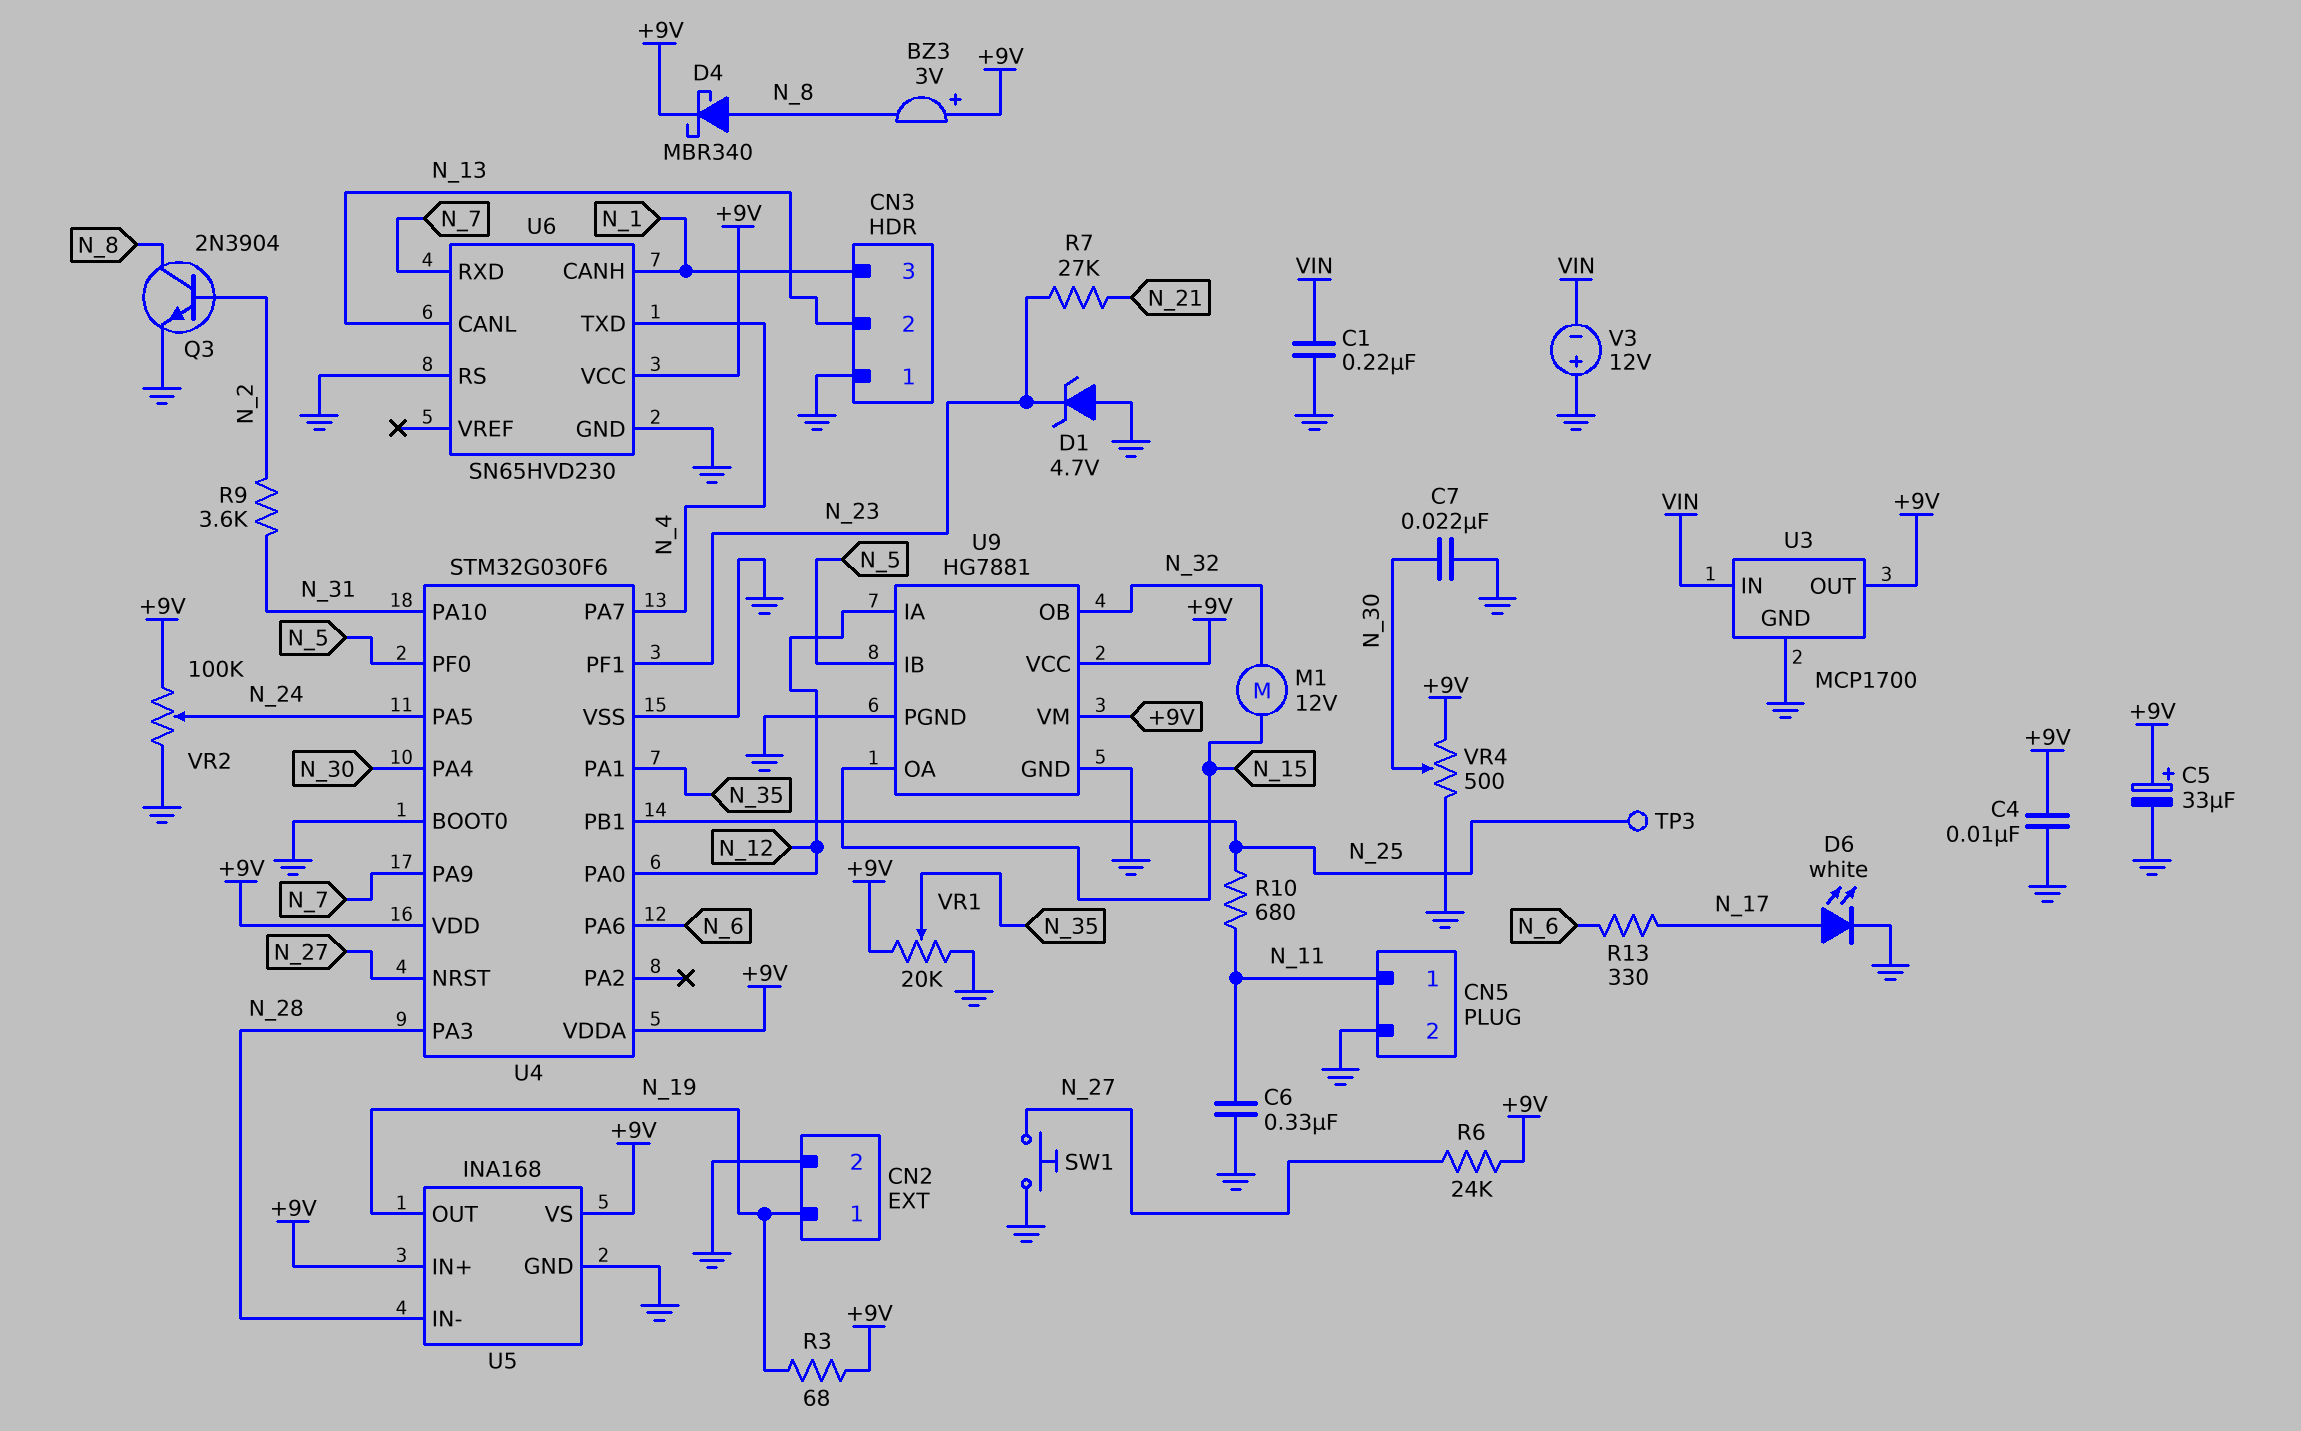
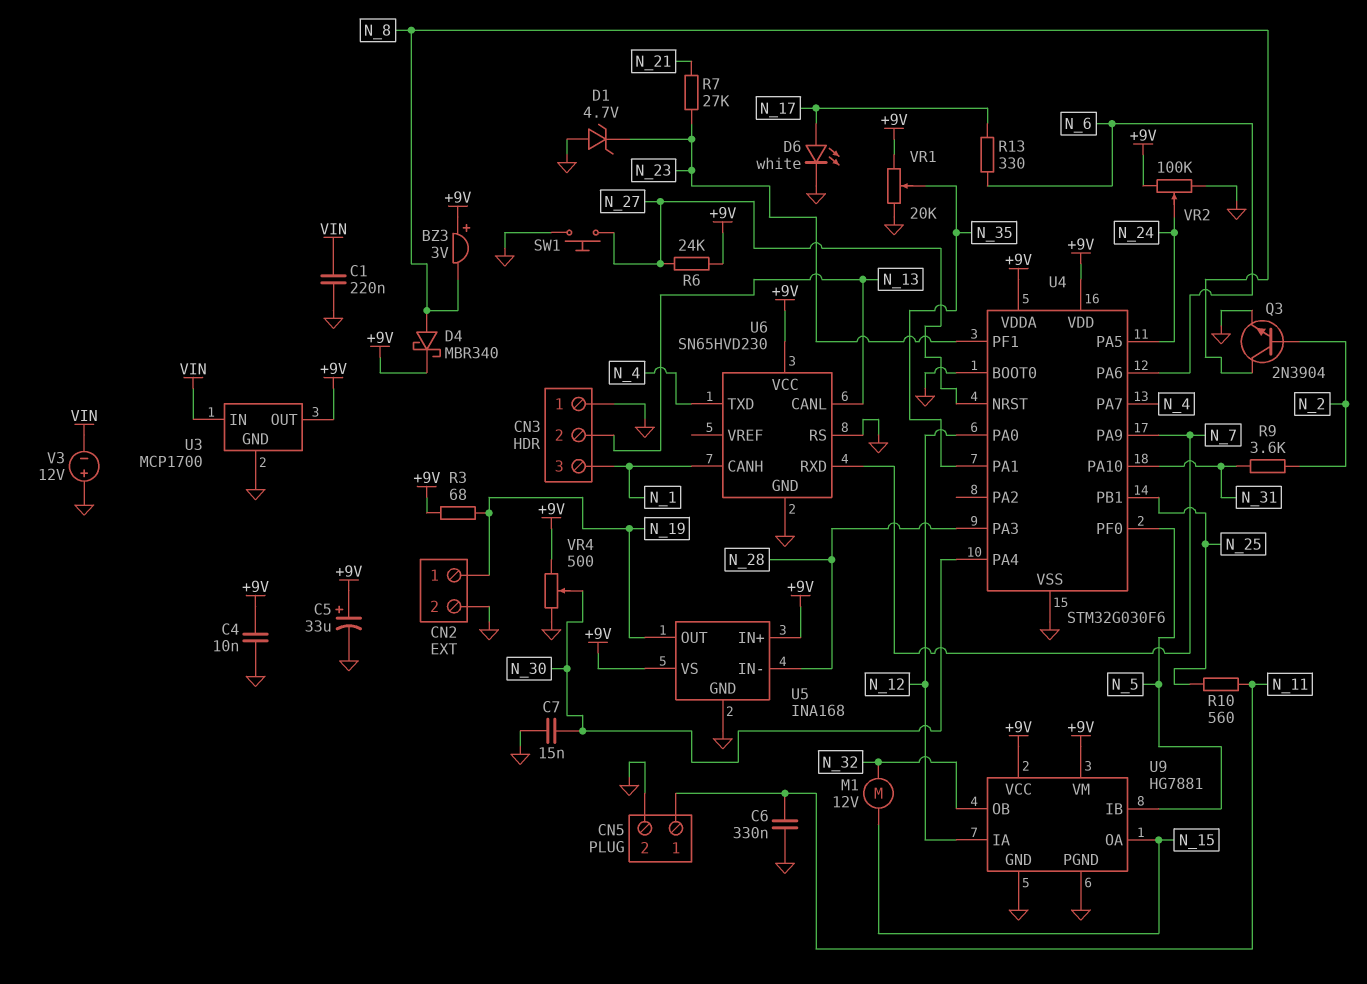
C7: 22nF (GND, N_30) -> 15nF (GND, N_30)
R10: 680 (N_11, N_25) -> 560 (N_11, N_25)
TP3: test point (N_25) -> none

